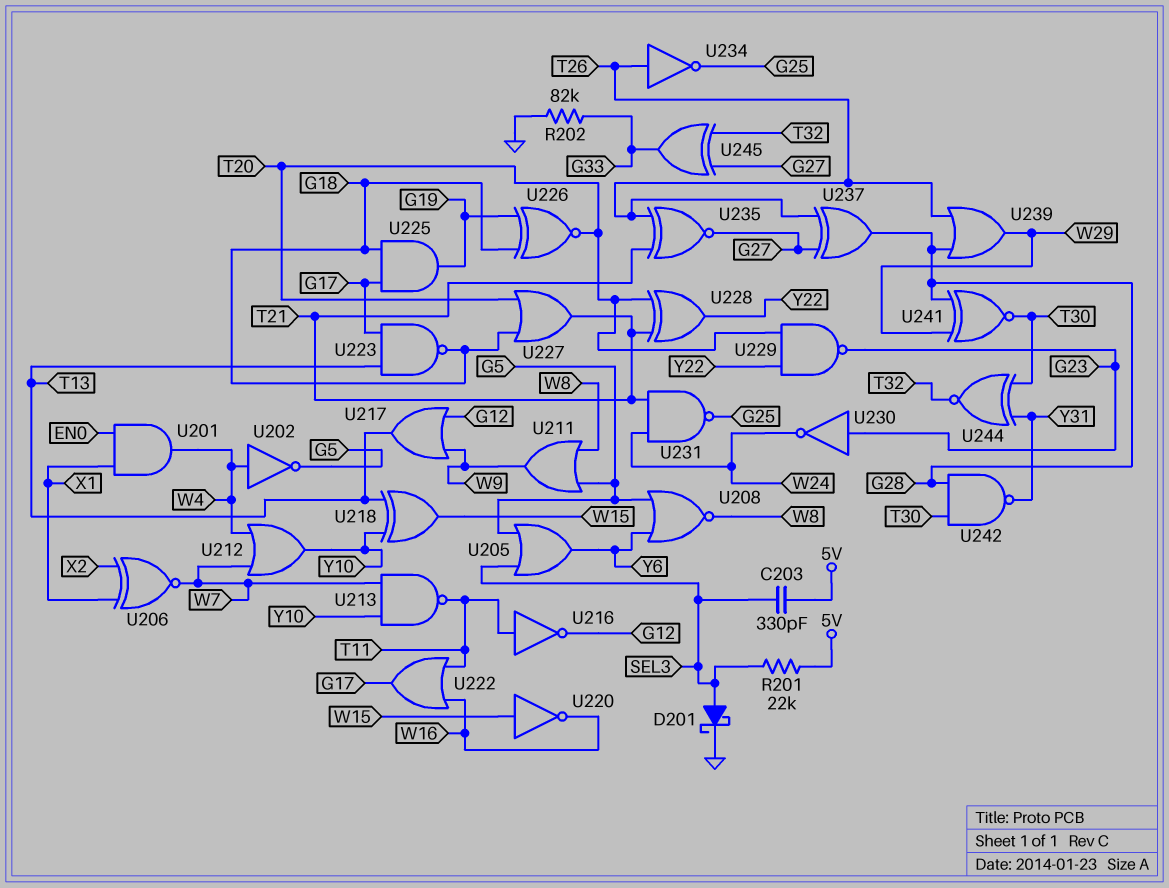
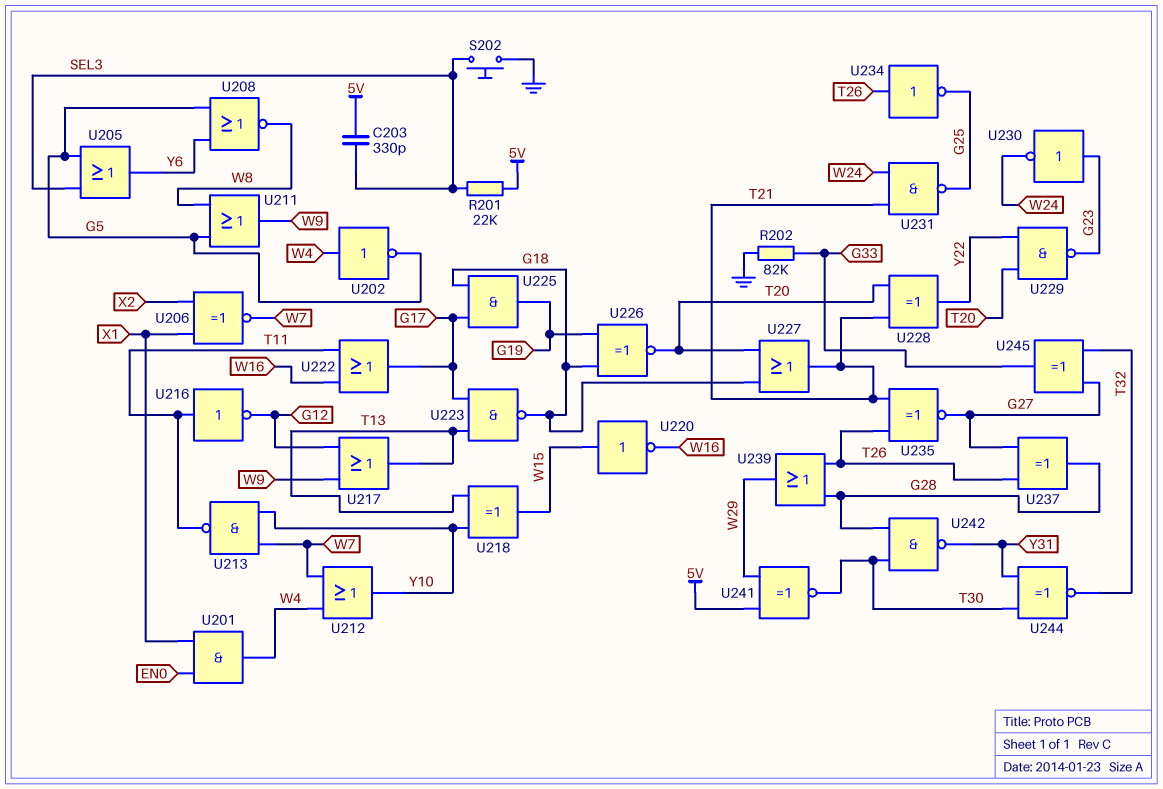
D201: schottky (A SEL3, K GND) -> none
S202: none -> button (GND, SEL3)
U241: XNOR (in G28, in W29, out T30) -> XNOR (in 5V, in W29, out T30)

